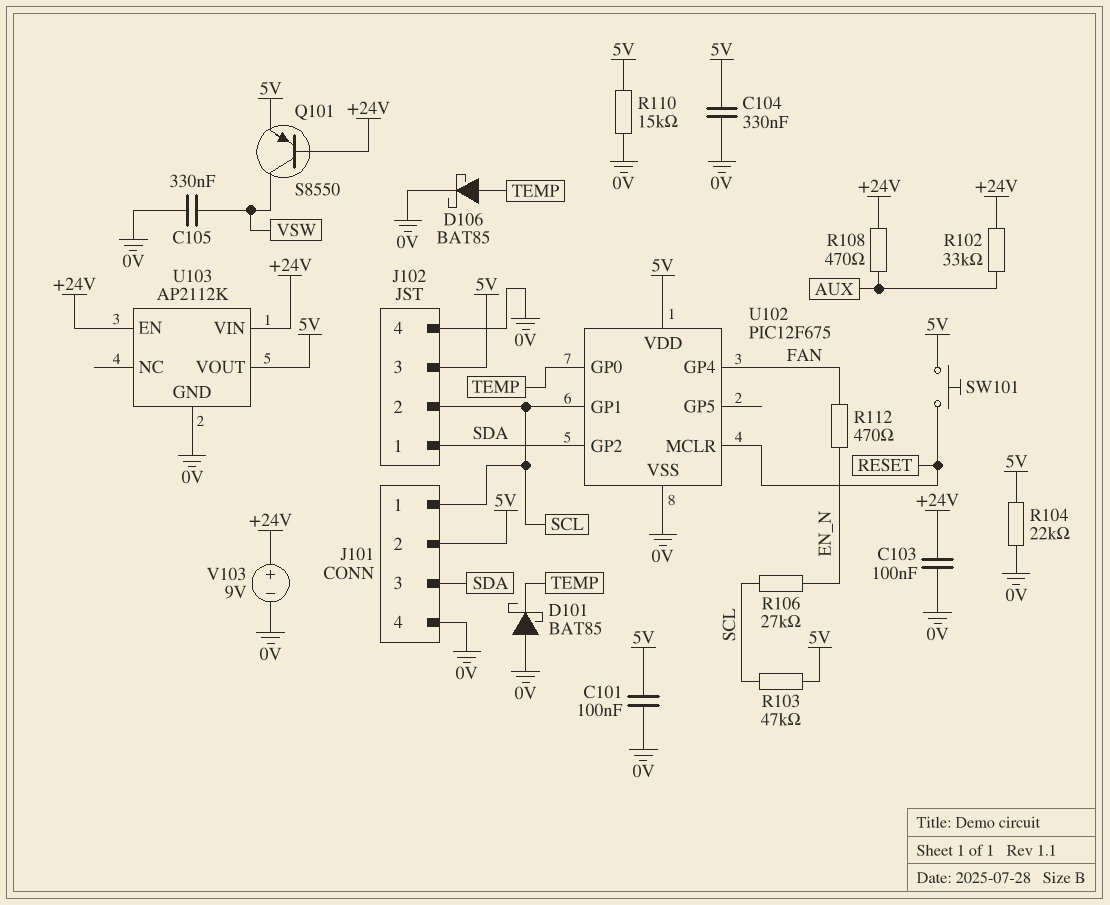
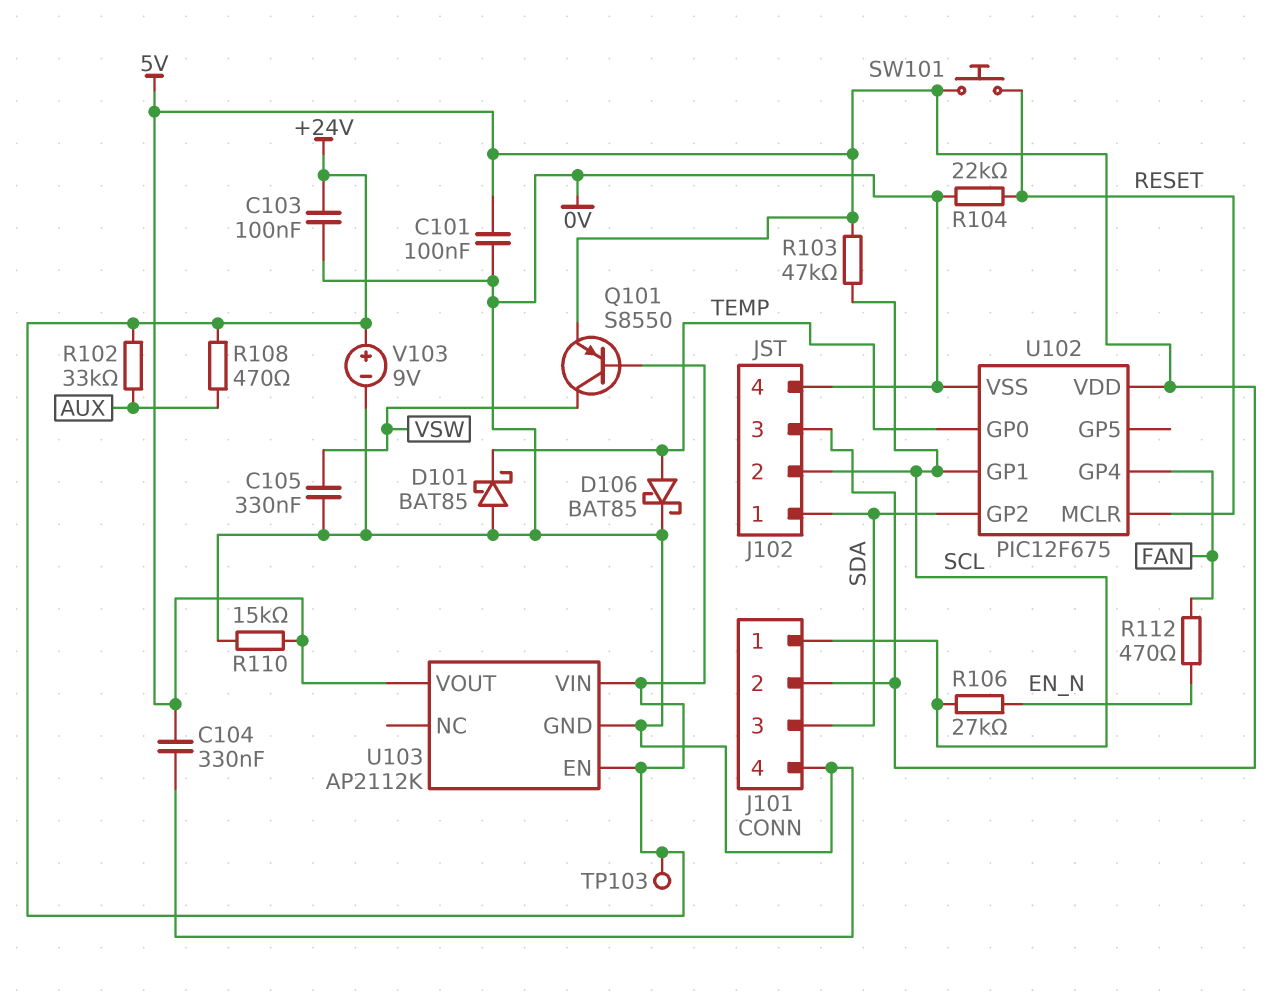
R104: 22k (0V, 5V) -> 22k (0V, RESET)
TP103: none -> test point (+24V)

